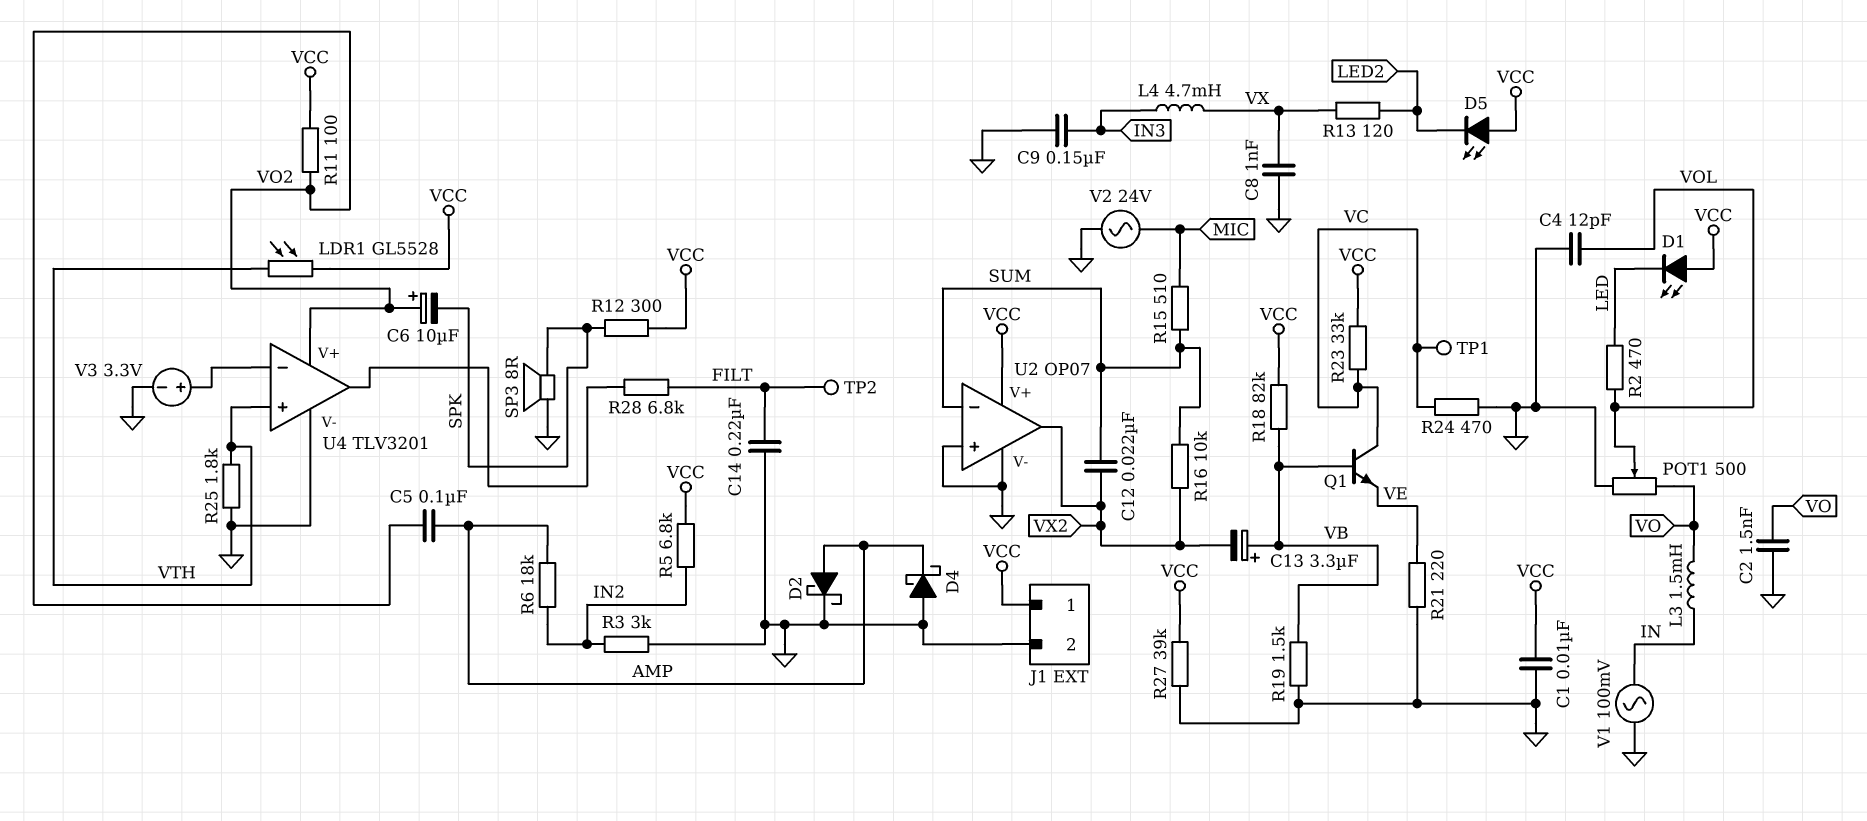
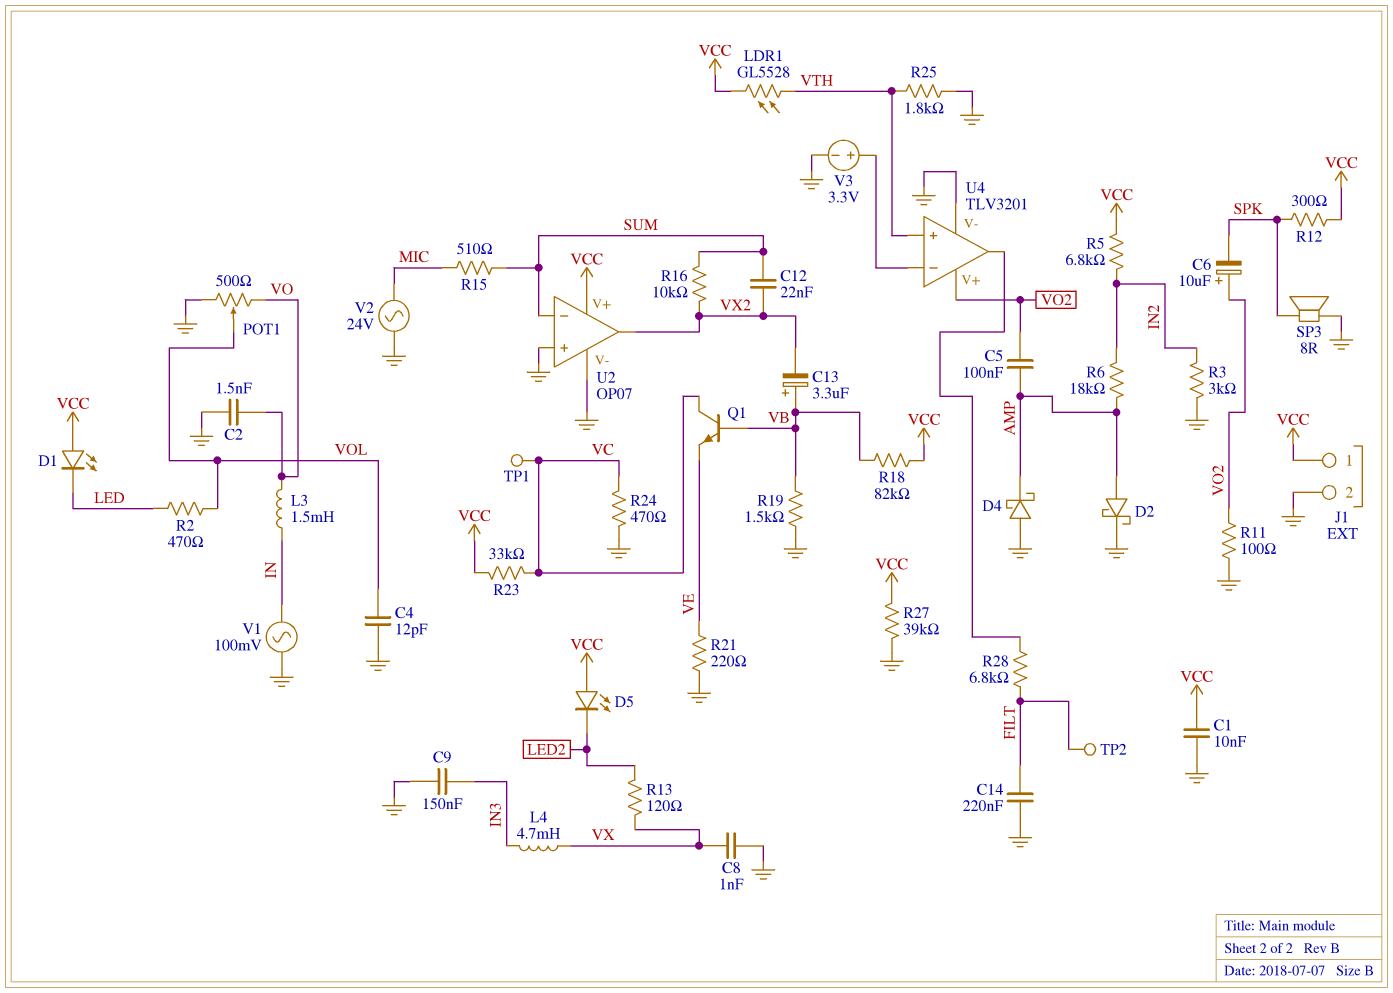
R11: 100 (VCC, VO2) -> 100 (GND, VO2)

